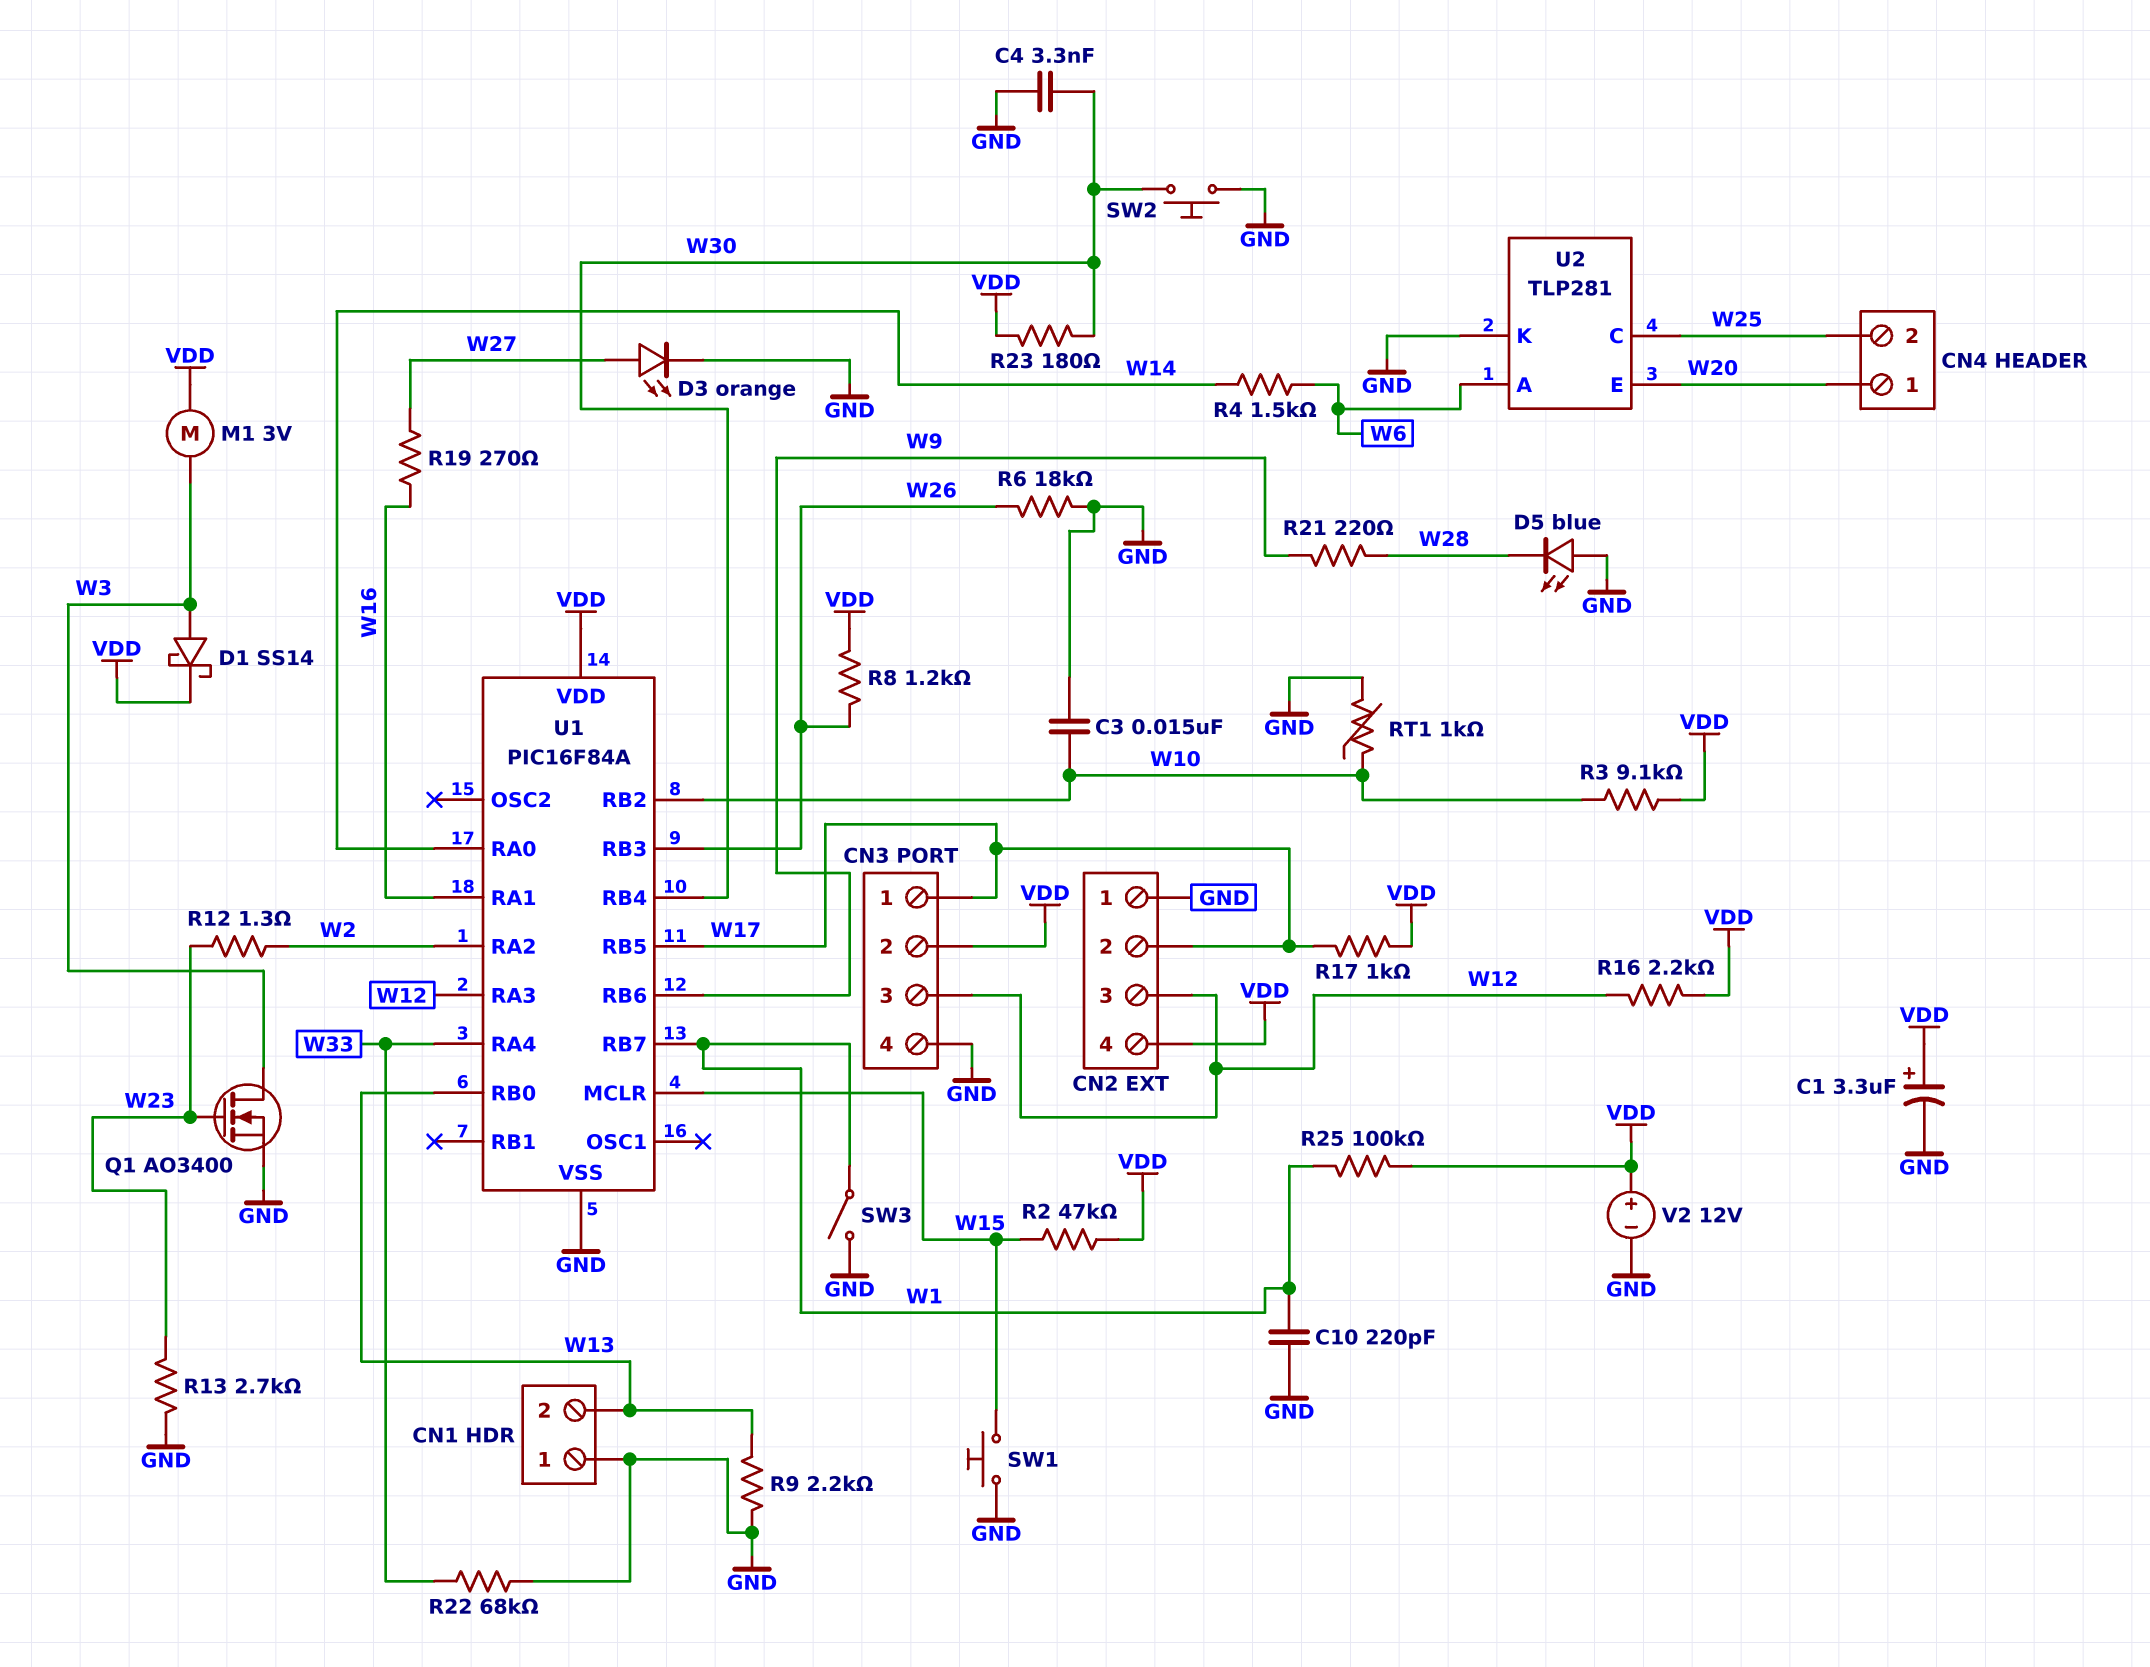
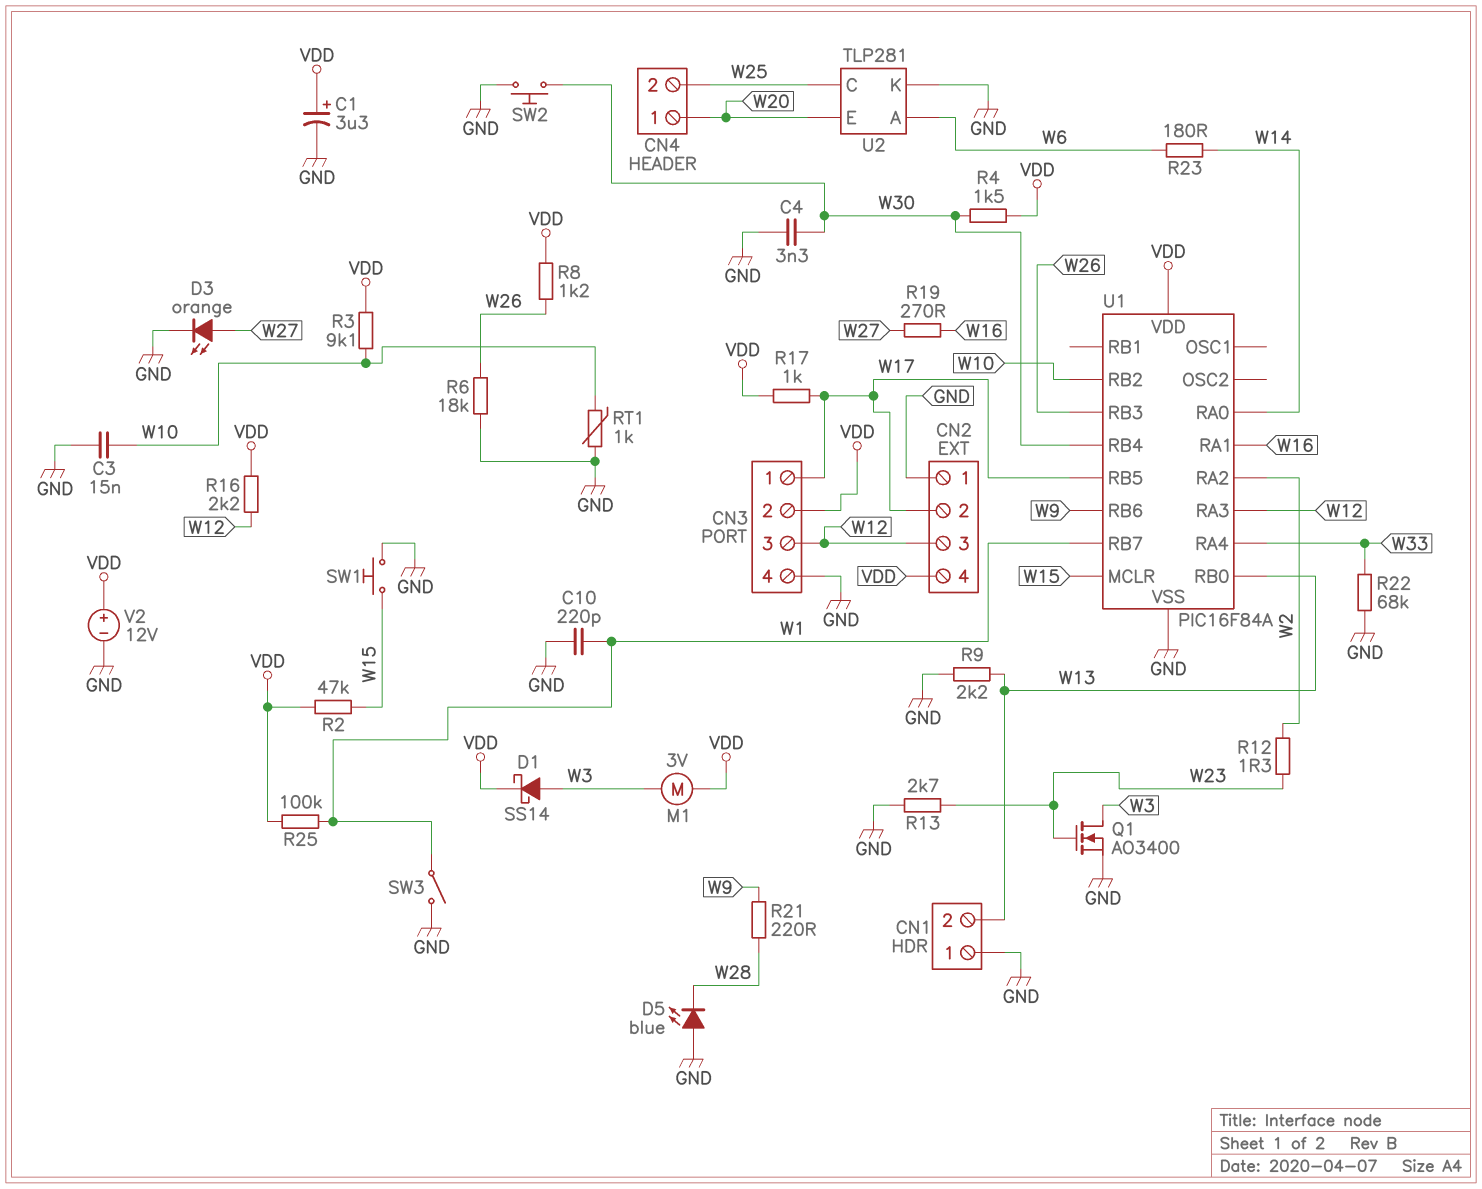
R4: 1.5k (W6, W14) -> 1.5k (VDD, W30)
R23: 180 (VDD, W30) -> 180 (W6, W14)

